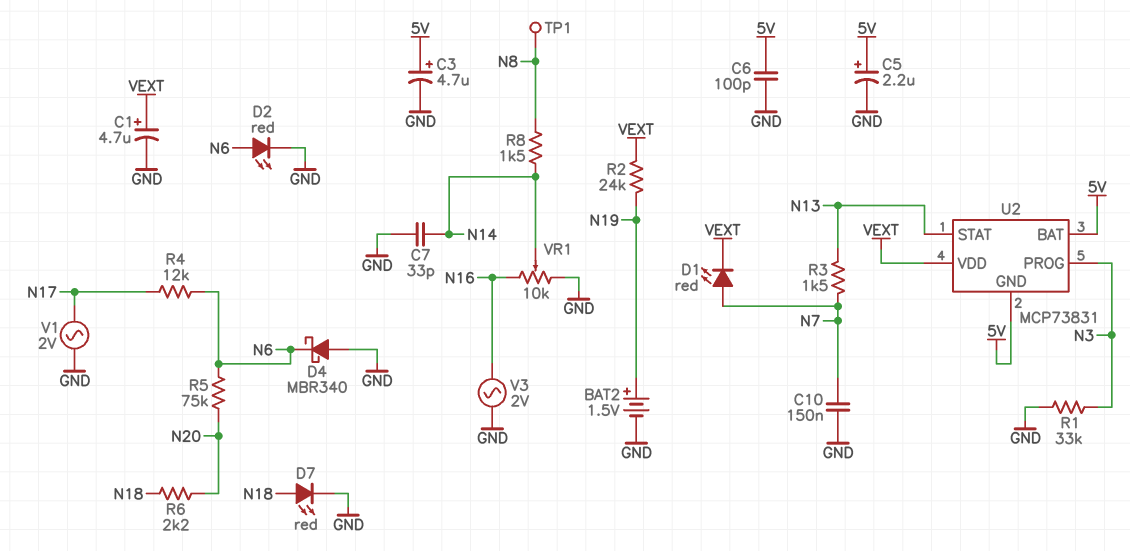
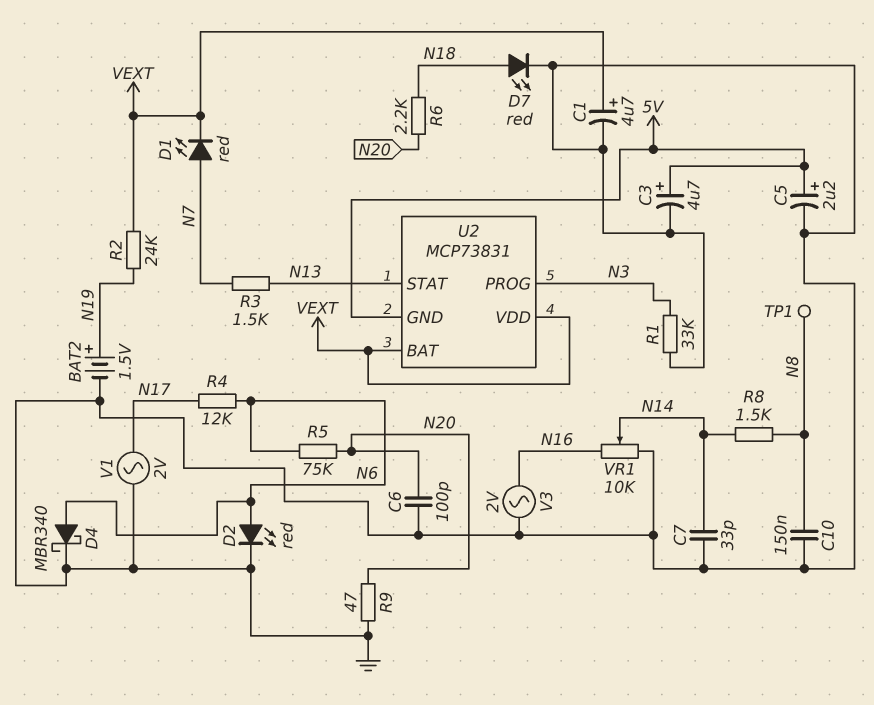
C6: 100pF (5V, GND) -> 100pF (GND, N20)
C10: 150nF (GND, N7) -> 150nF (GND, N8)
D4: schottky MBR340 (A GND, K N6) -> schottky MBR340 (A N6, K GND)
R9: none -> 47 (GND, N20)
U2 pin BAT: 5V -> VEXT

